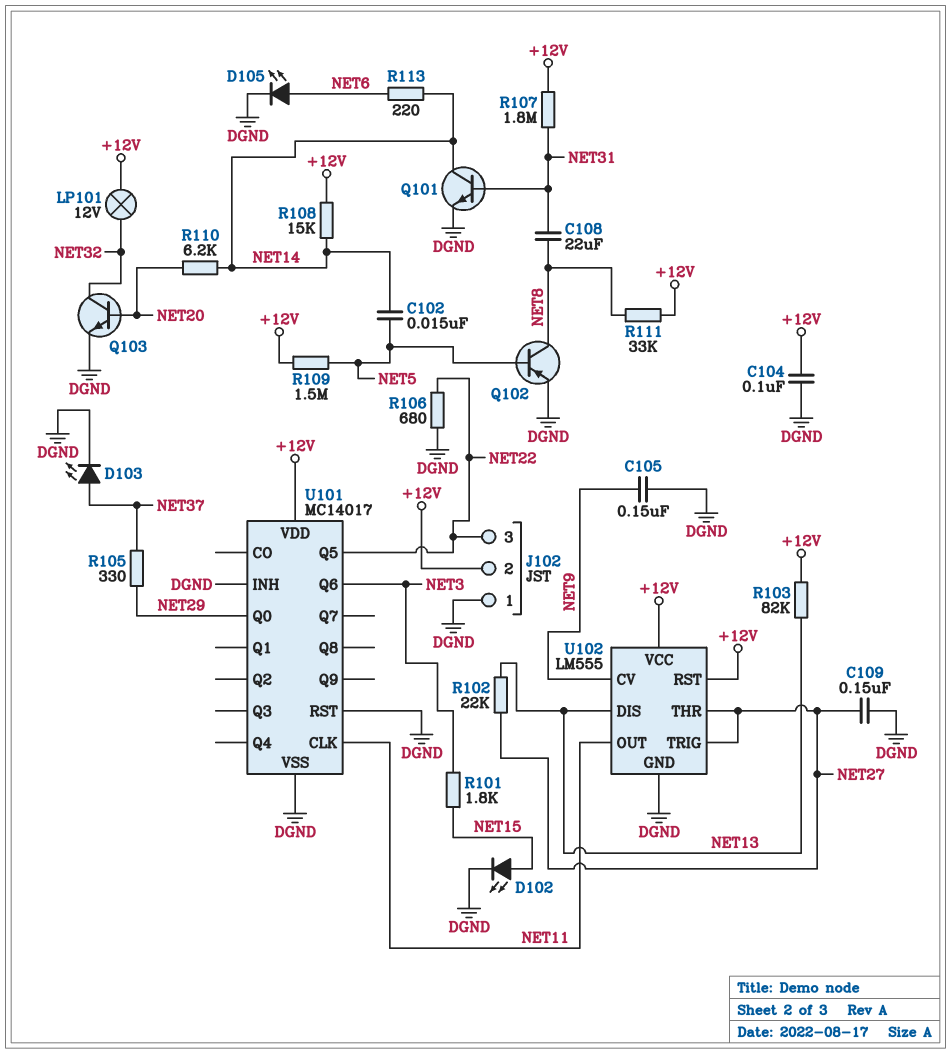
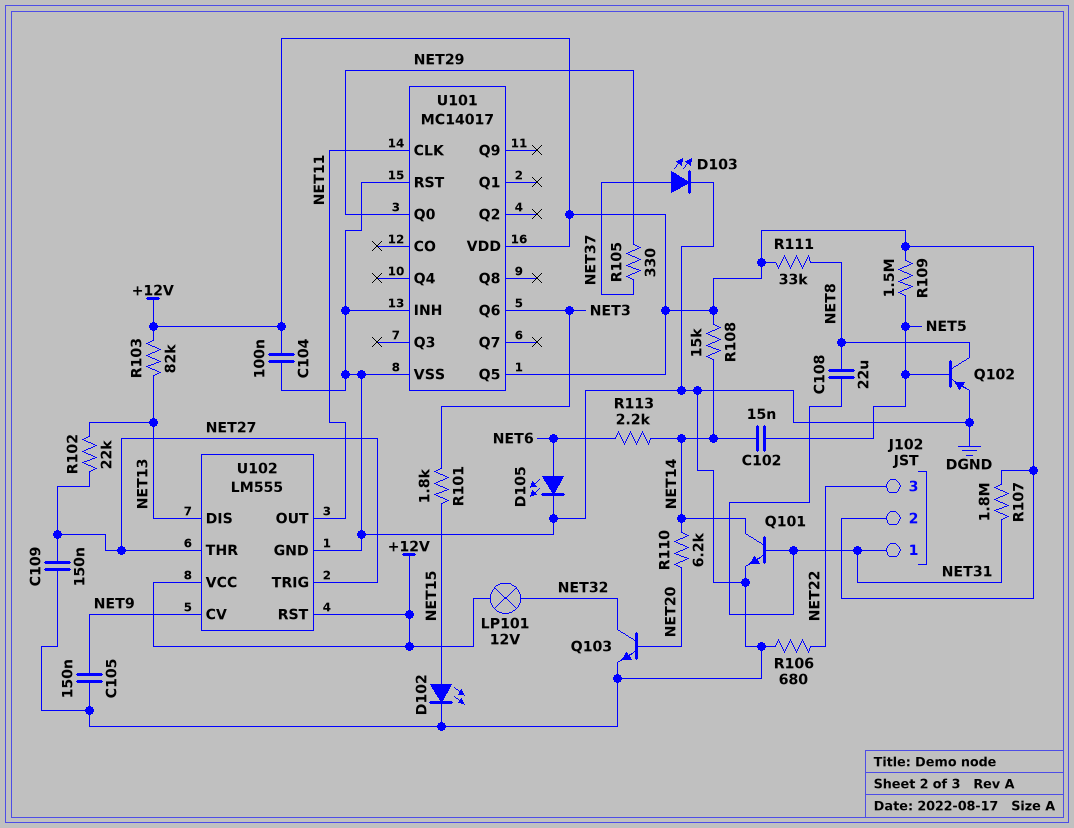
J102 pin 1: DGND -> NET31
R113: 220 (NET6, NET14) -> 2.2k (NET6, NET14)
U101 pin Q5: NET22 -> +12V

